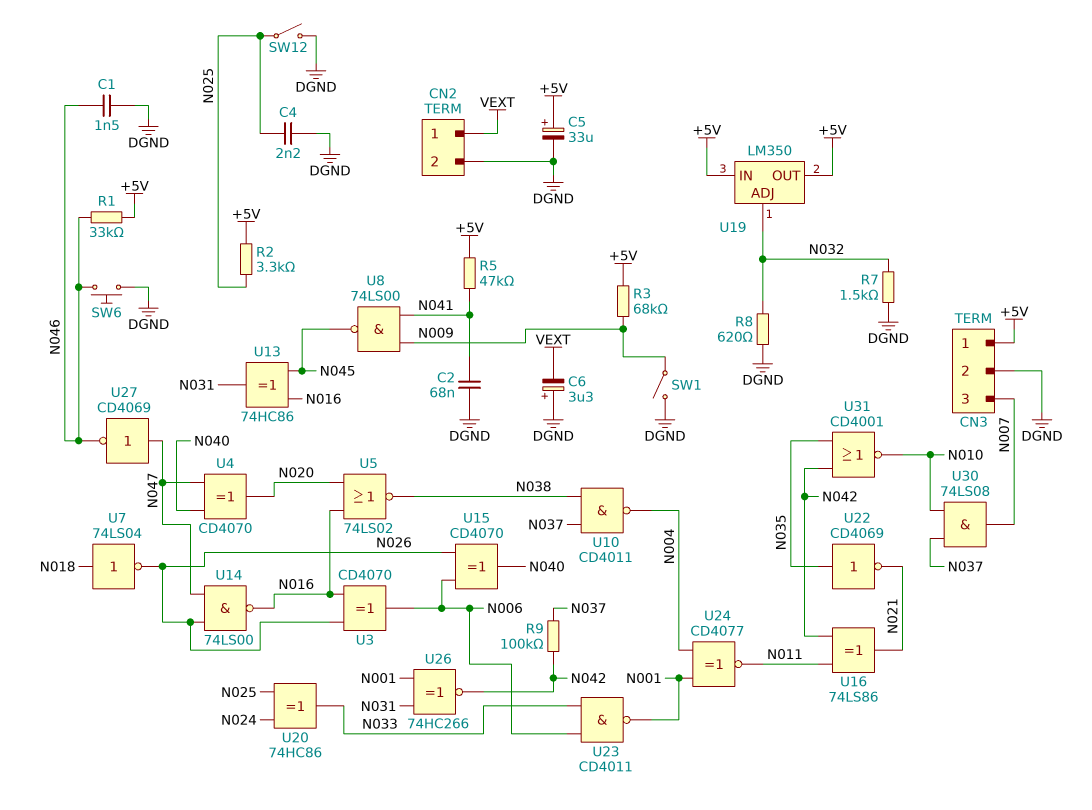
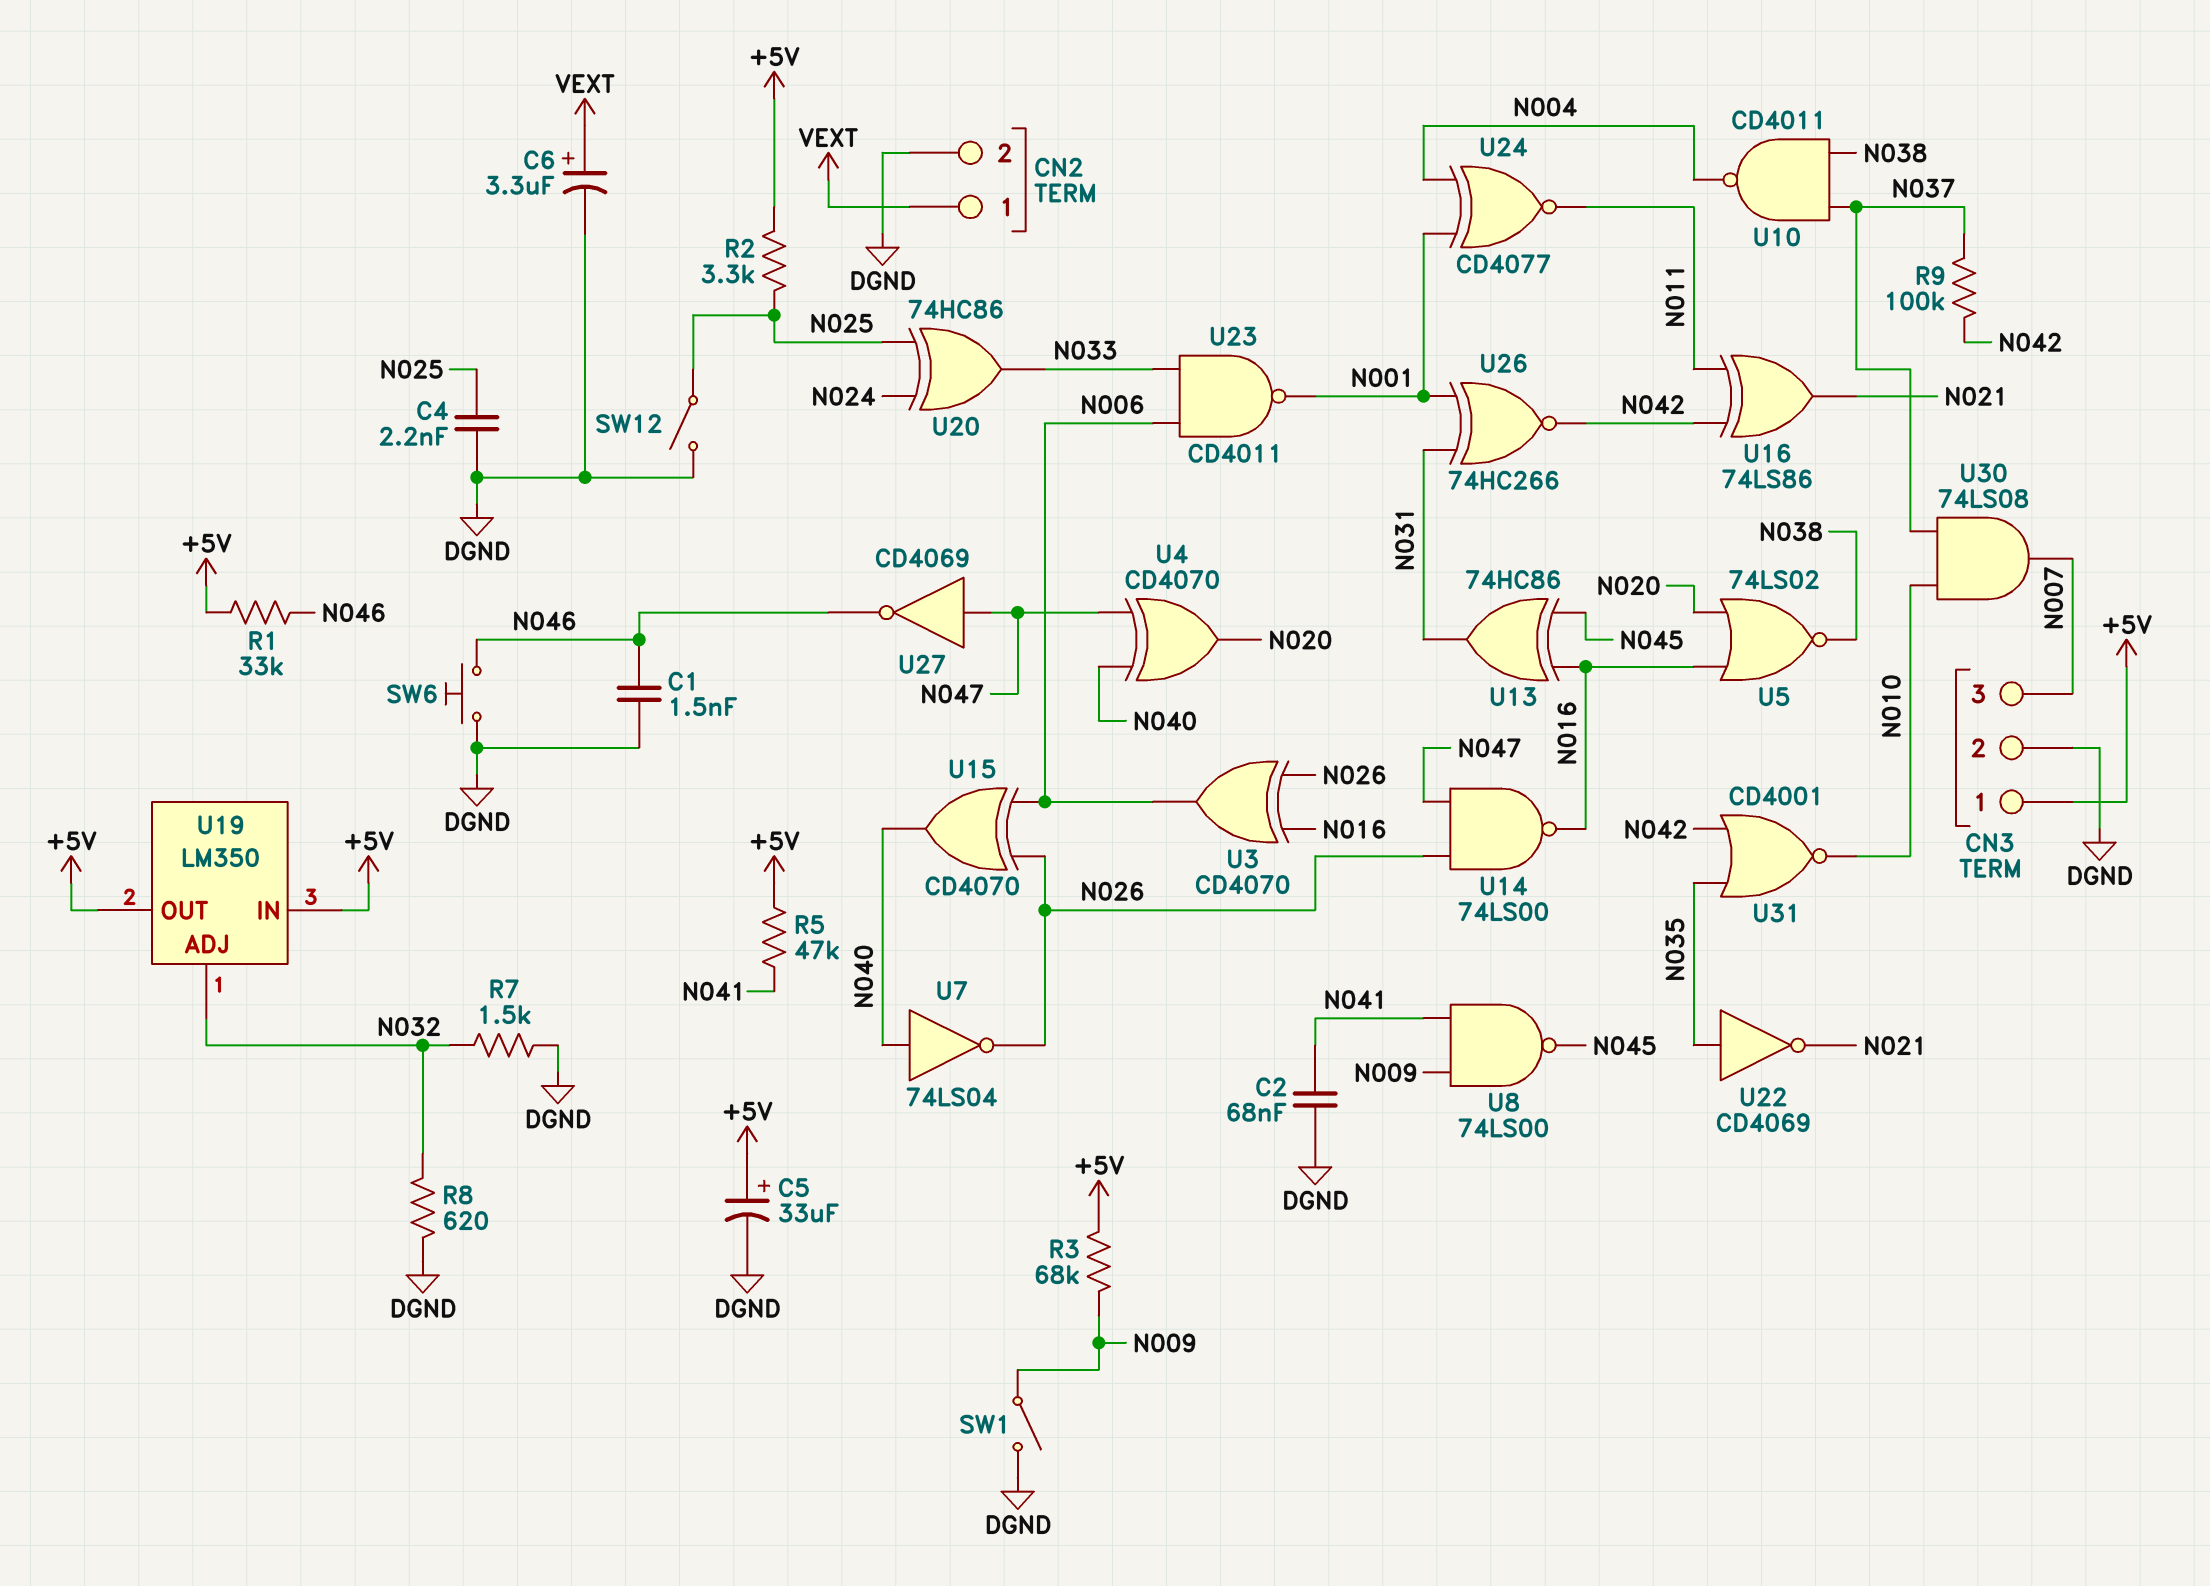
C6: 3.3uF (plus DGND, minus VEXT) -> 3.3uF (plus VEXT, minus DGND)
U7: NOT 74LS04 (in N018, out N026) -> NOT 74LS04 (in N040, out N026)

